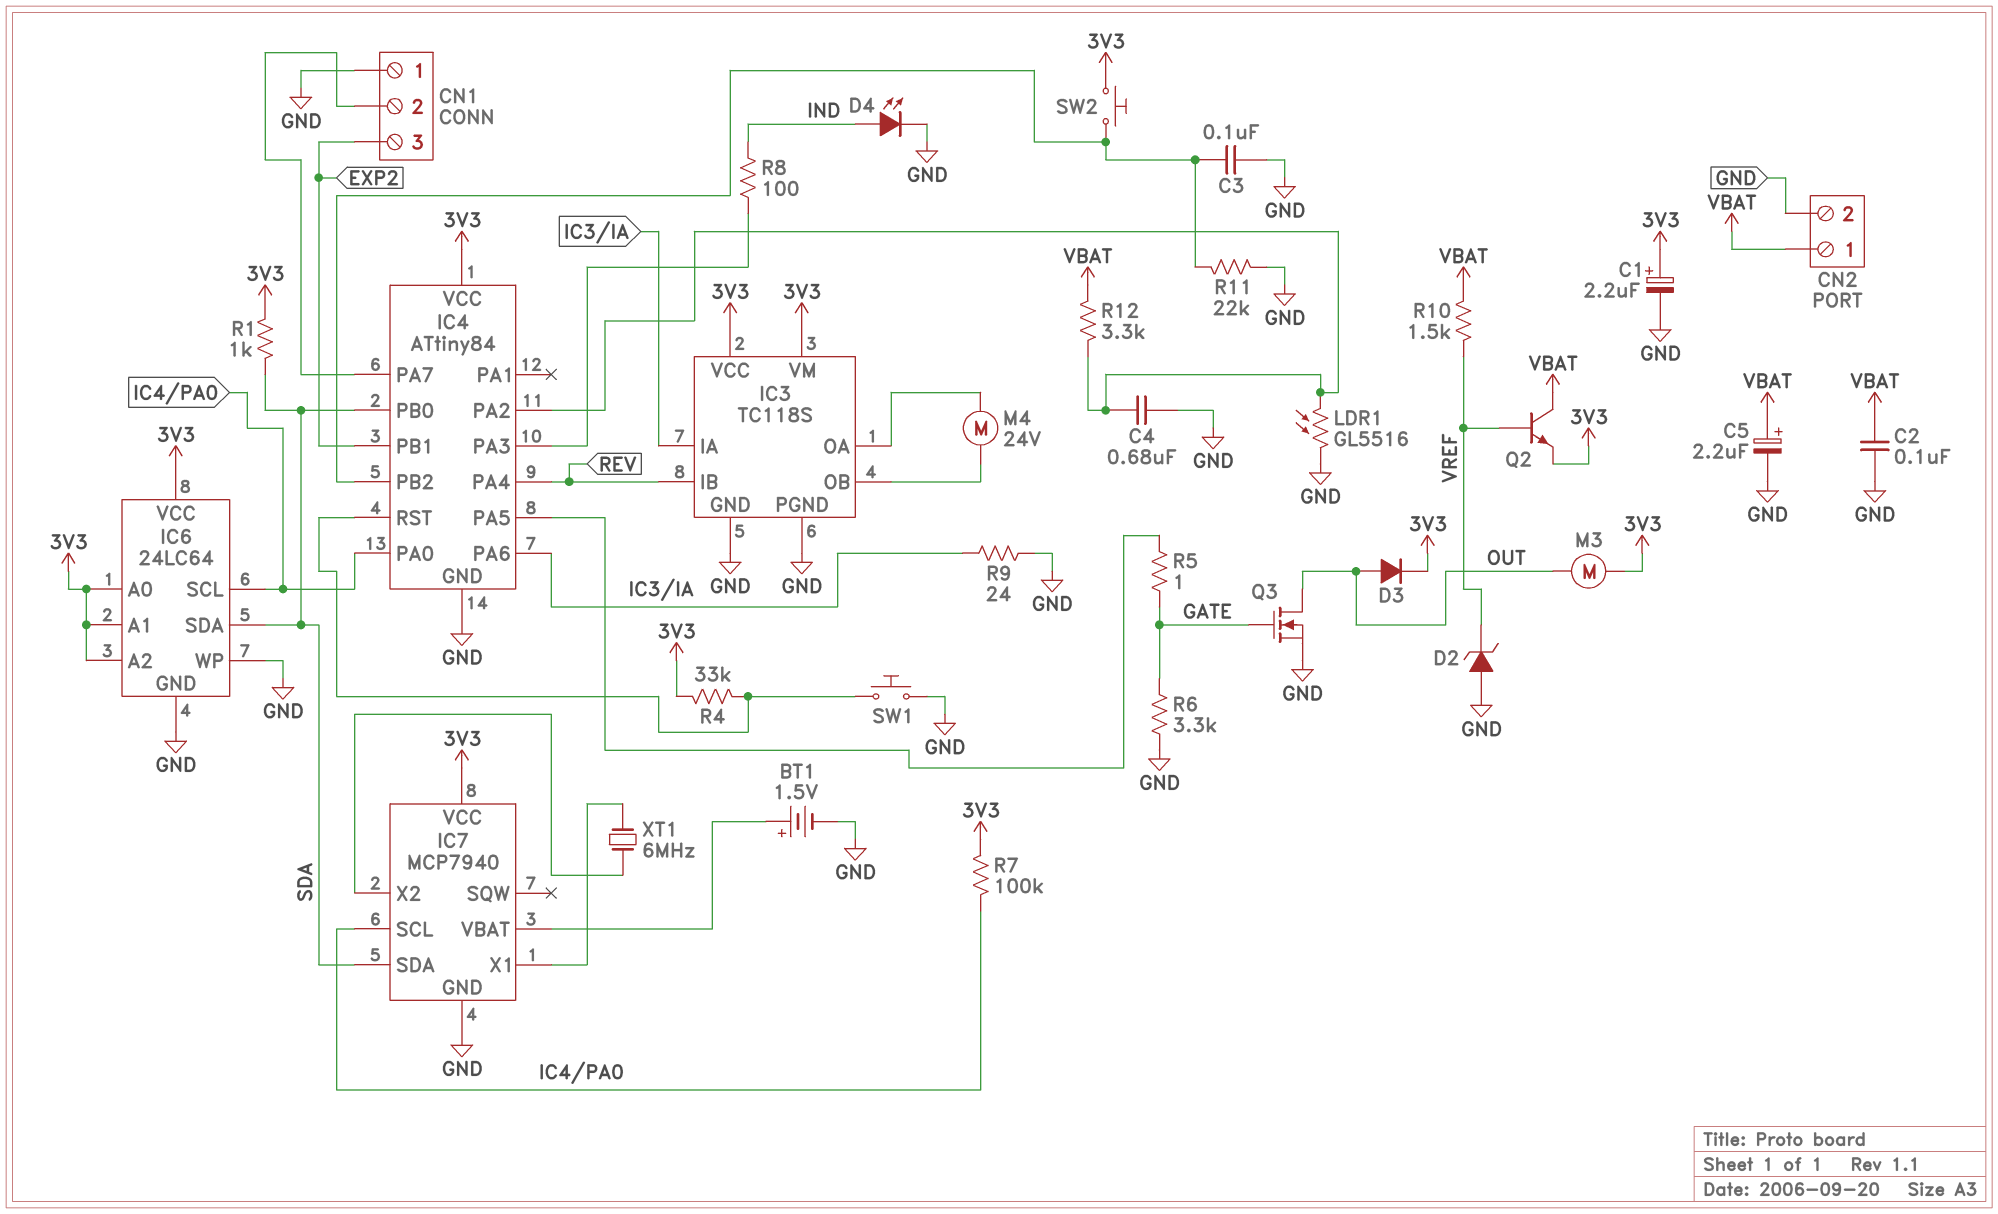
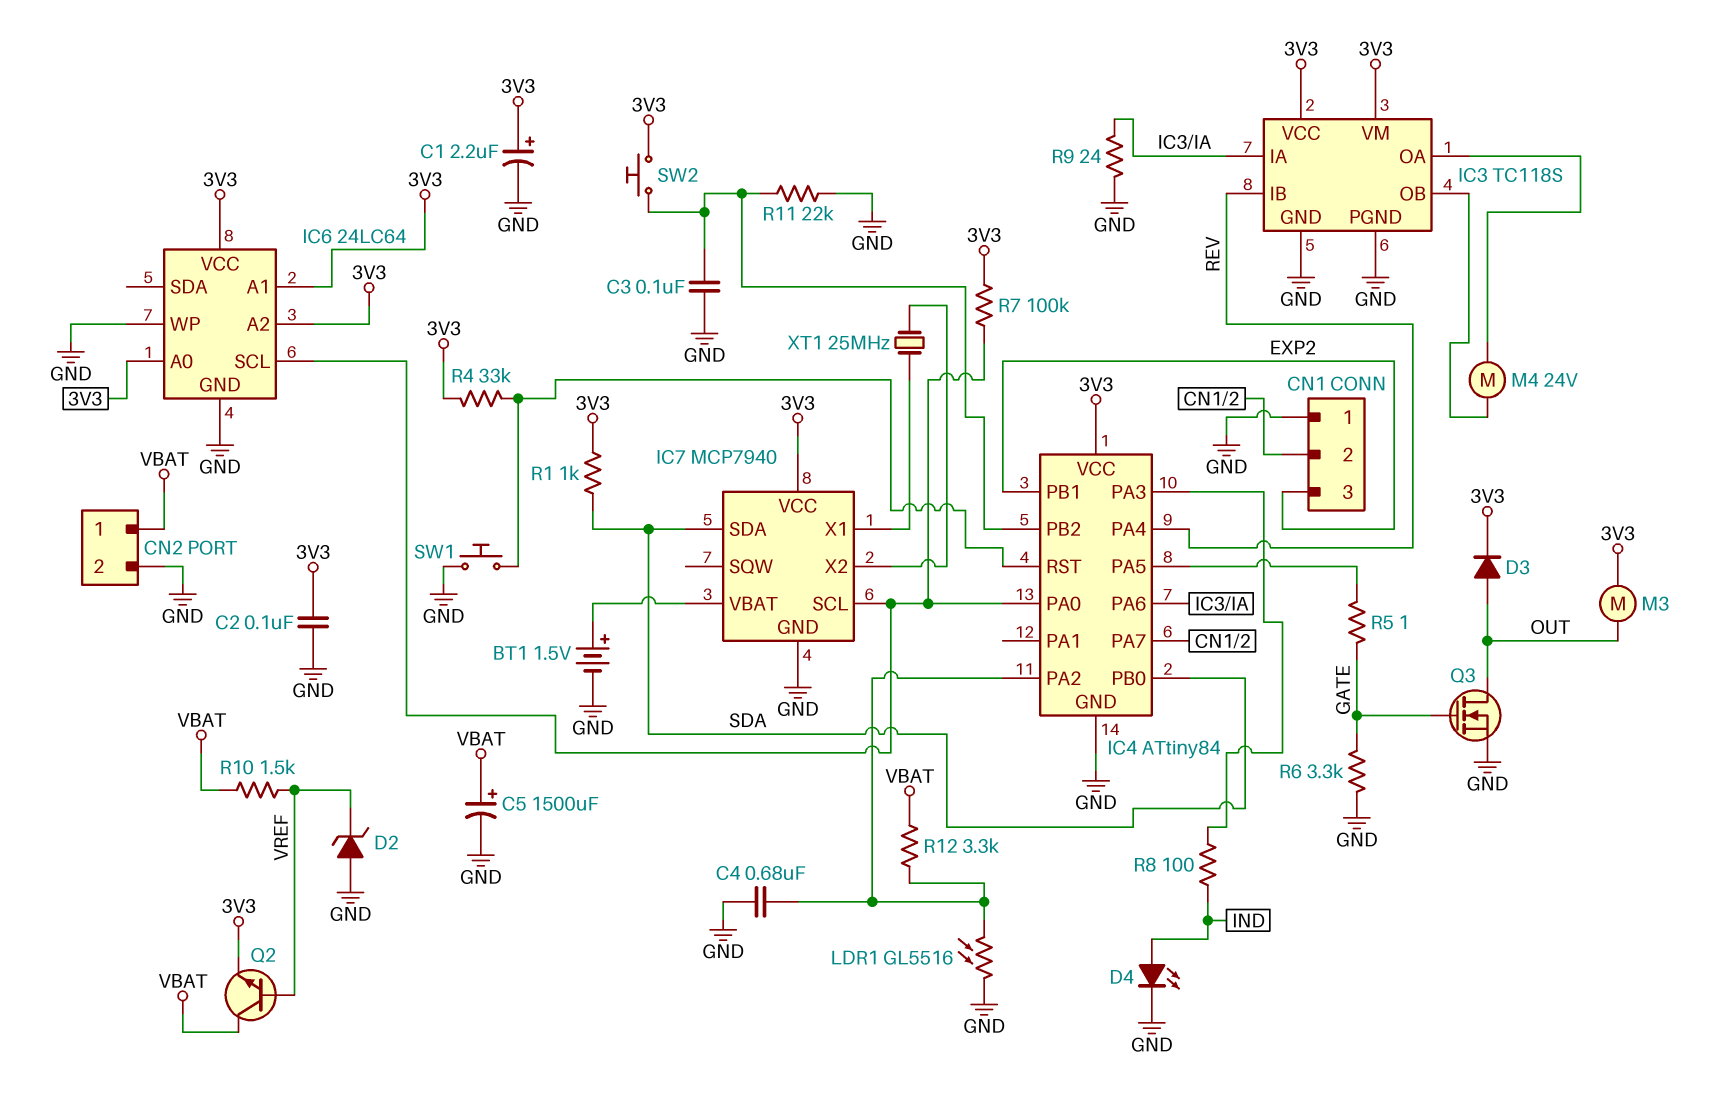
C2: 100nF (GND, VBAT) -> 100nF (3V3, GND)
C5: 2.2uF (plus VBAT, minus GND) -> 1500uF (plus VBAT, minus GND)
IC6 pin SDA: SDA -> none
XT1: 6MHz (IC7/X1, IC7/X2) -> 25MHz (IC7/X1, IC7/X2)

